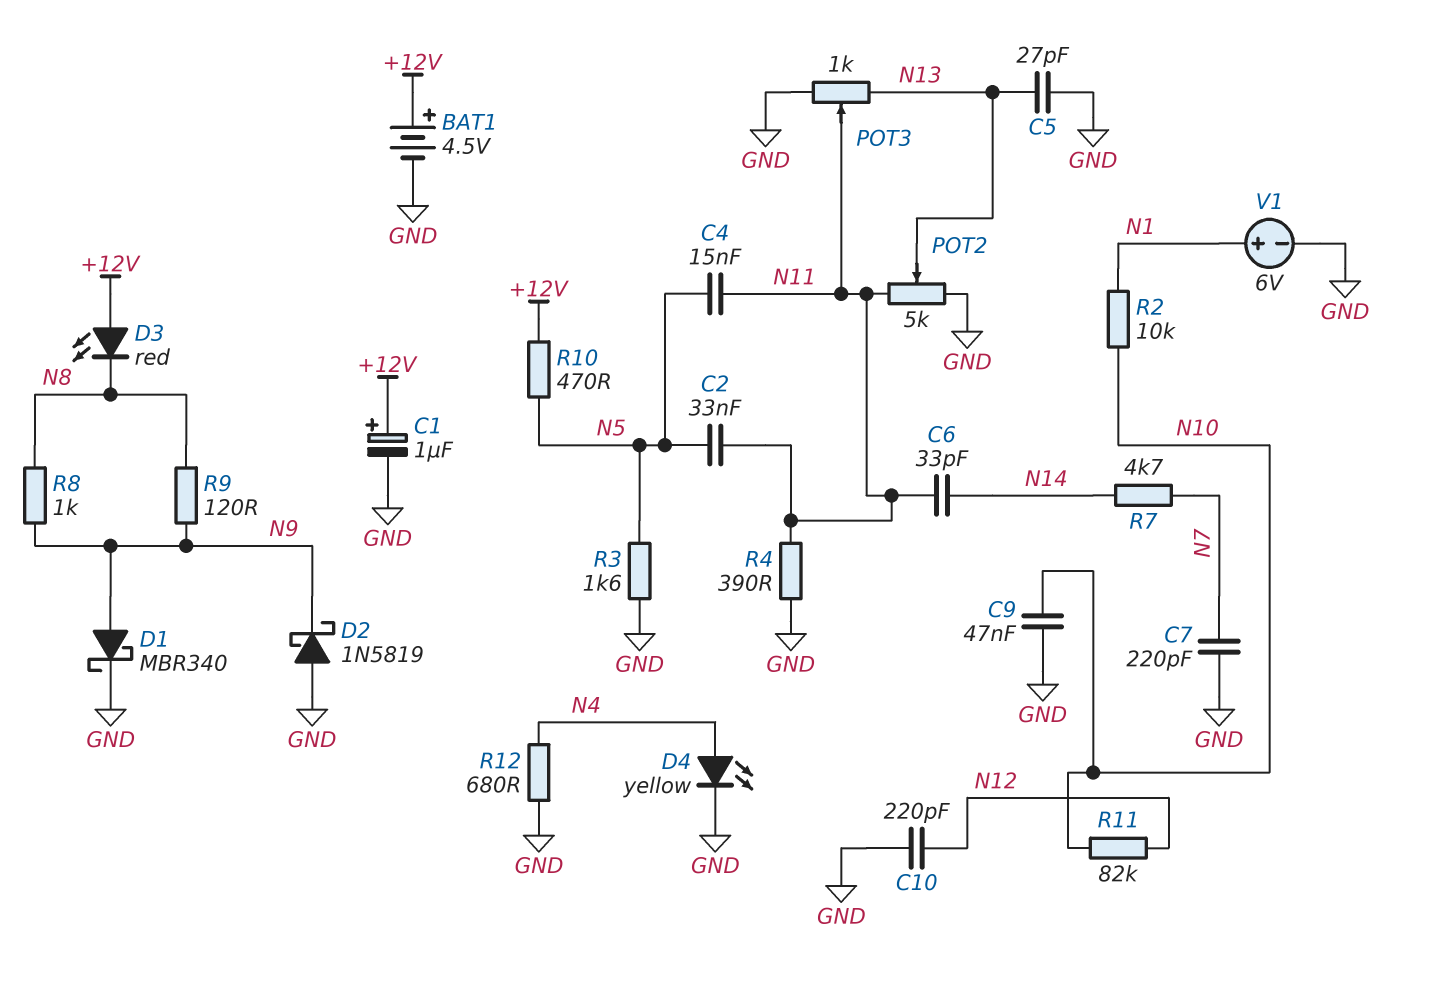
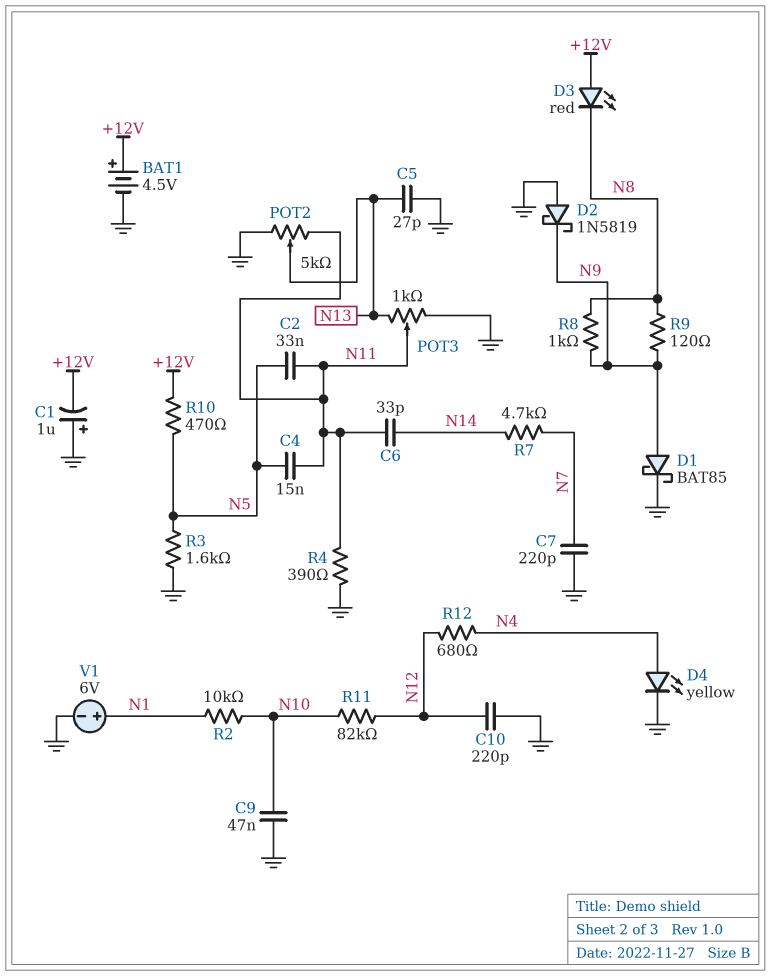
C1: 1uF (plus +12V, minus GND) -> 1uF (plus GND, minus +12V)
D1: schottky MBR340 (A N9, K GND) -> schottky BAT85 (A N9, K GND)
R12: 680 (GND, N4) -> 680 (N4, N12)

